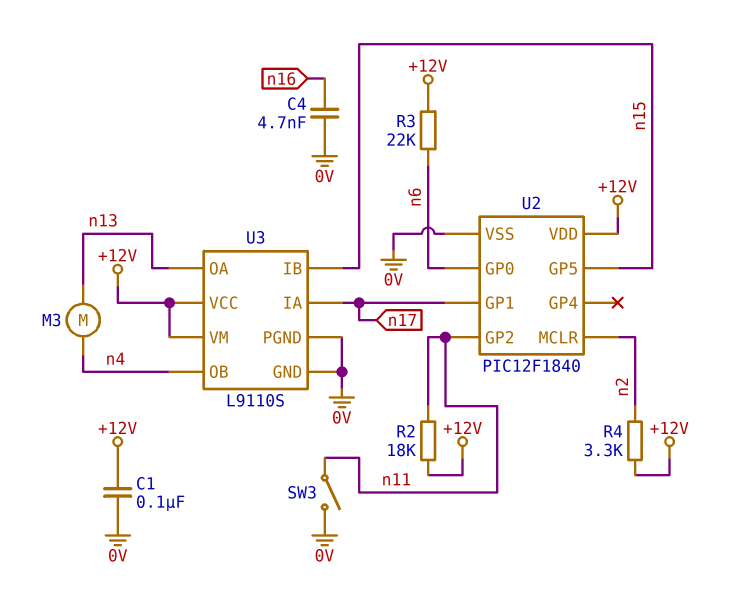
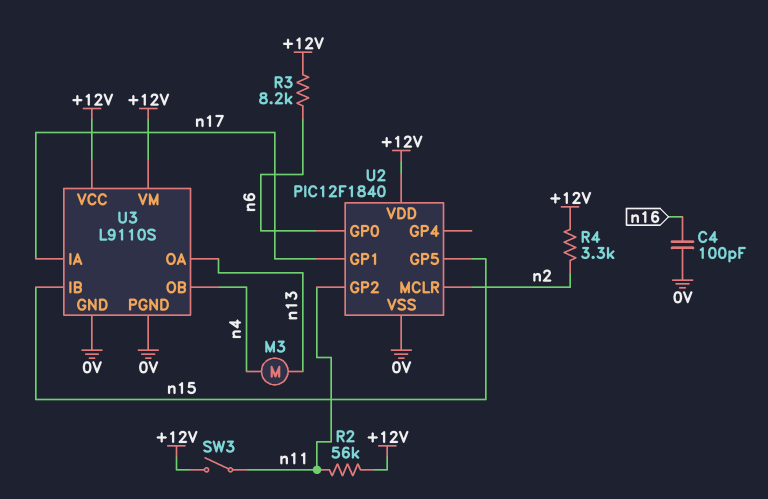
C1: 100nF (+12V, 0V) -> none
C4: 4.7nF (0V, n16) -> 100pF (0V, n16)
R2: 18k (+12V, n11) -> 56k (+12V, n11)
R3: 22k (+12V, n6) -> 8.2k (+12V, n6)
SW3: switch (0V, n11) -> switch (+12V, n11)

